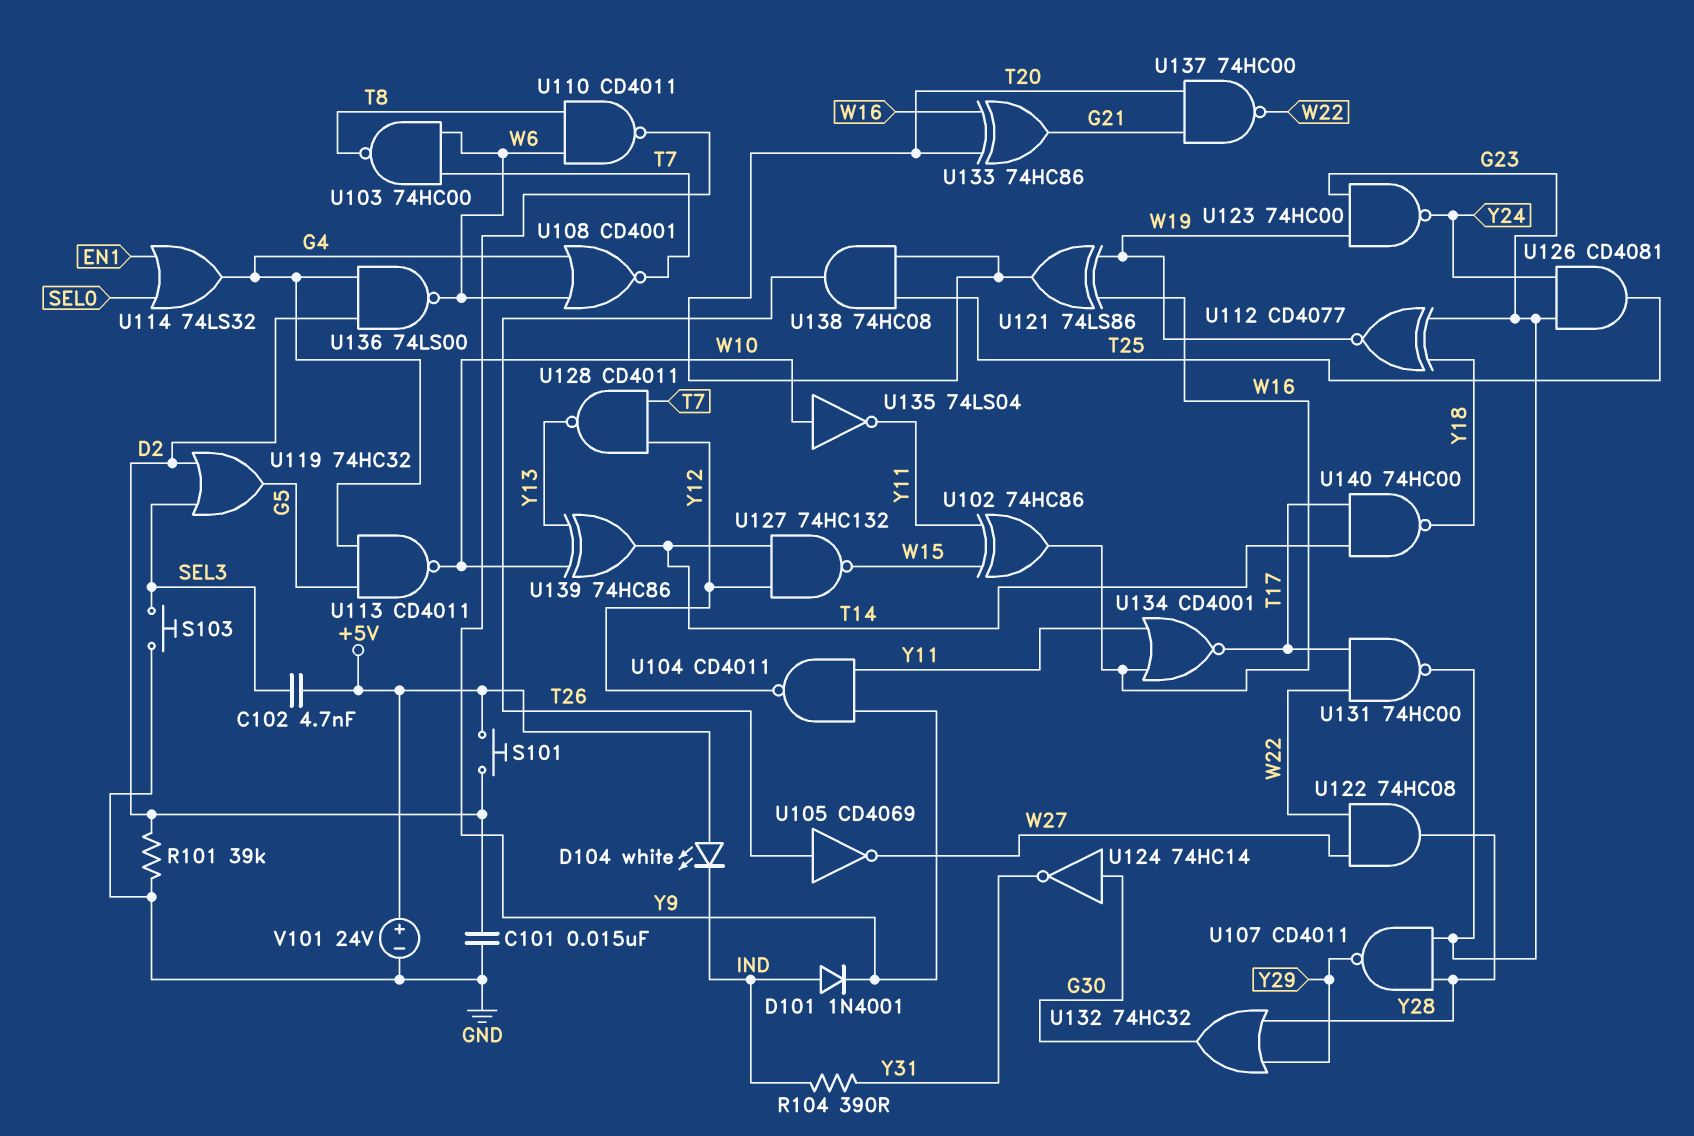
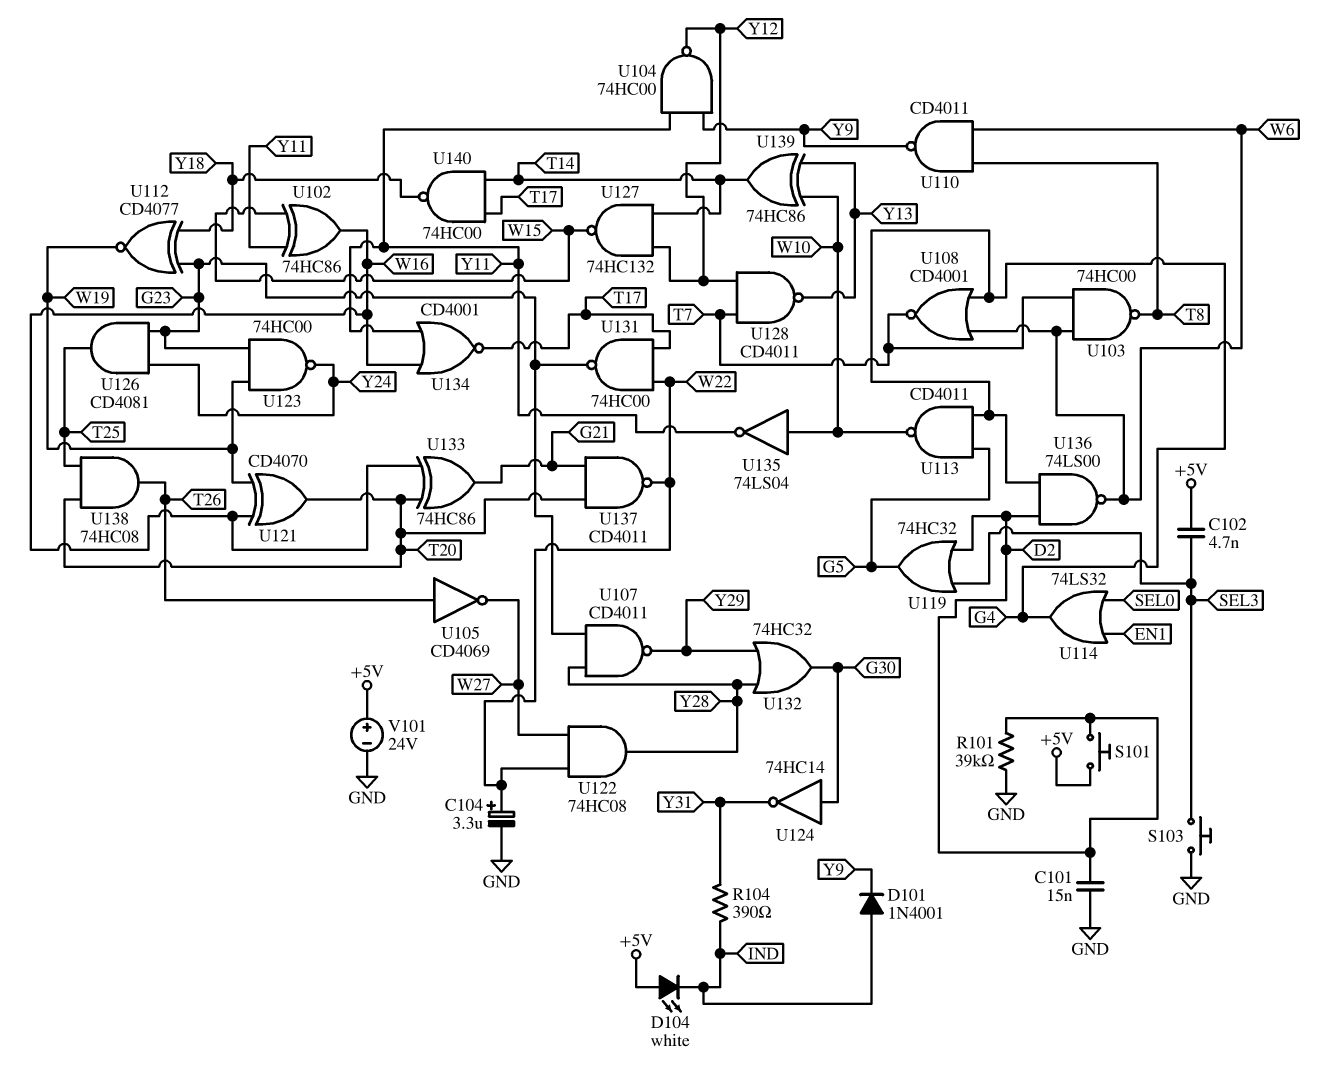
C104: none -> 3.3uF (plus W22, minus GND)
U104: NAND CD4011 (in Y9, in Y11, out Y12) -> NAND 74HC00 (in Y9, in Y11, out Y12)
U121: XOR 74LS86 (in W16, in W19, out T20) -> XOR CD4070 (in W16, in W19, out T20)
U137: NAND 74HC00 (in G21, in T20, out W22) -> NAND CD4011 (in G21, in T20, out W22)

